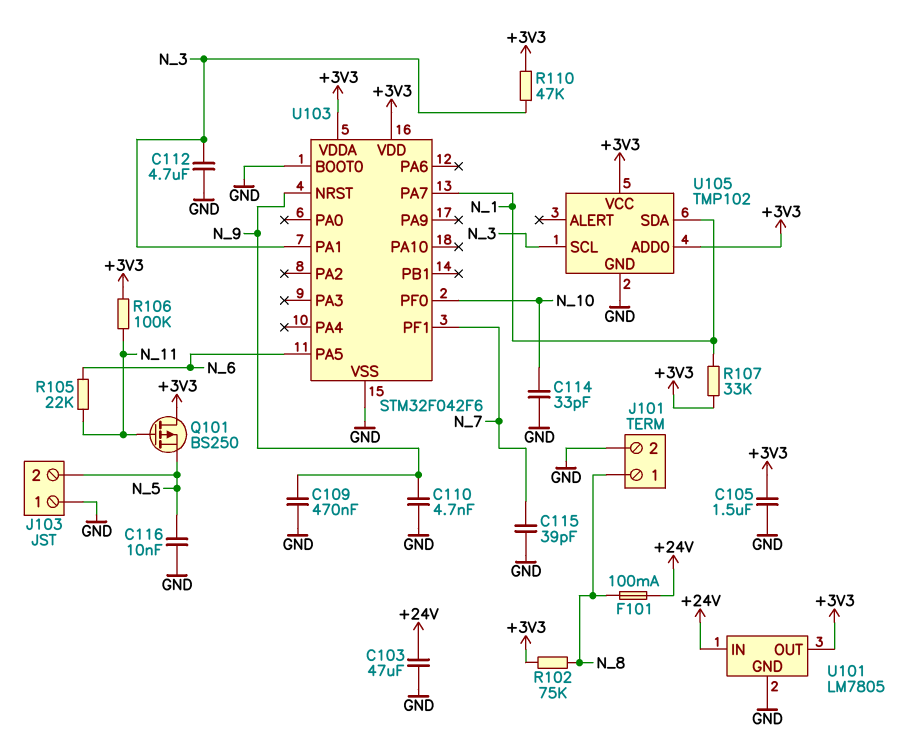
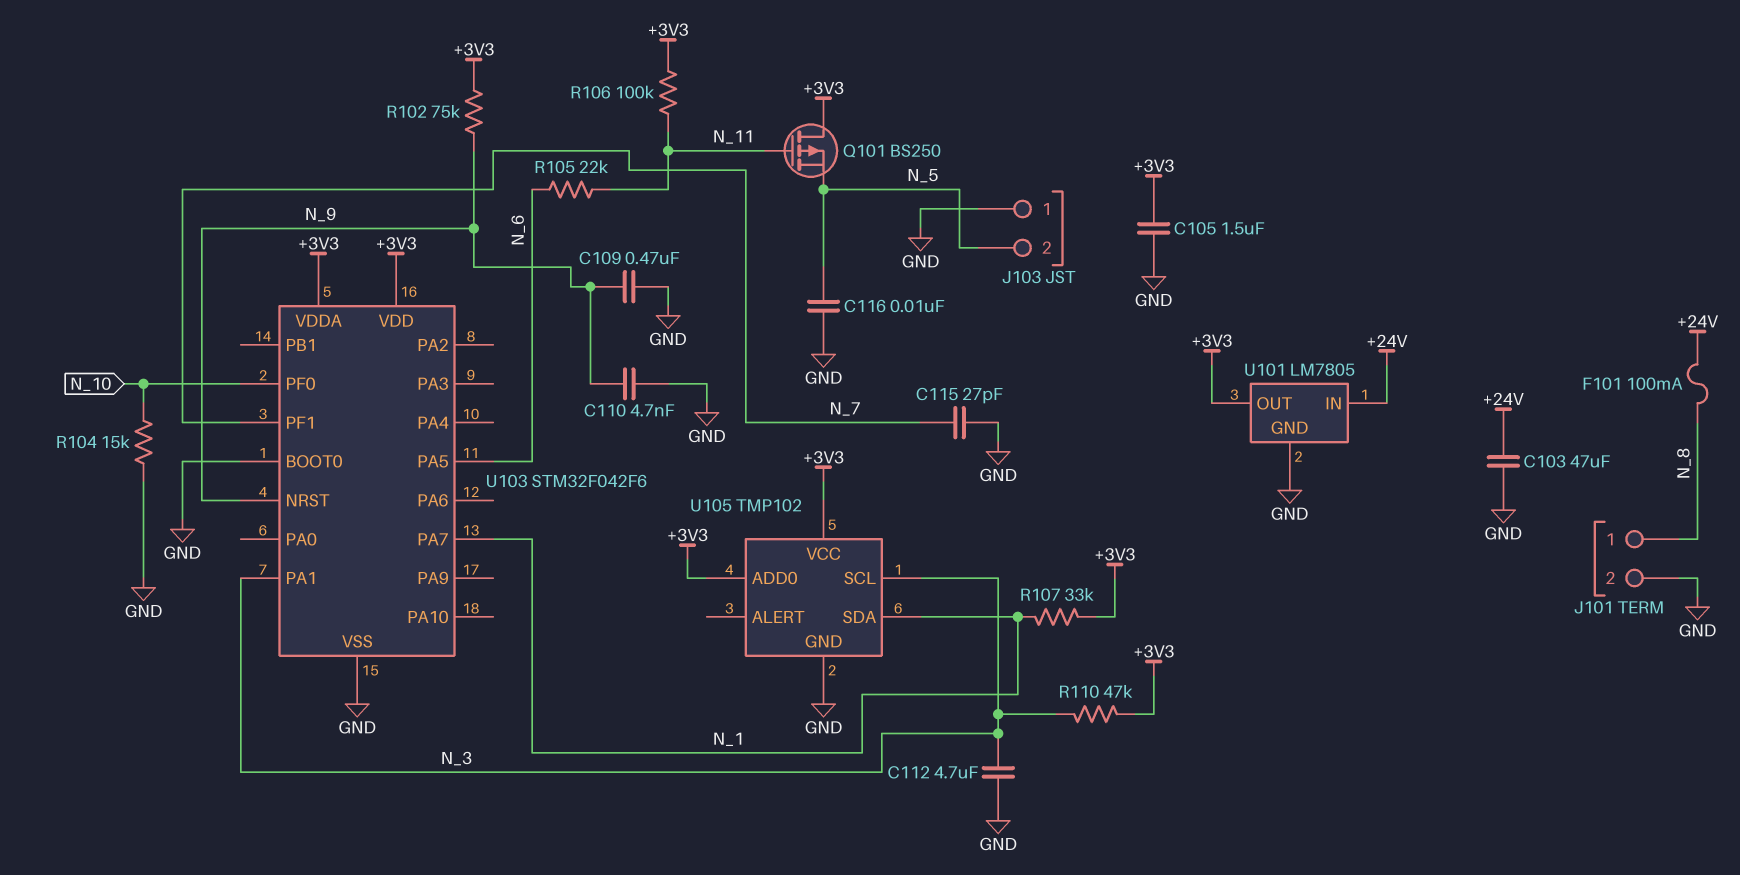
C114: 33pF (GND, N_10) -> none
C115: 39pF (GND, N_7) -> 27pF (GND, N_7)
R102: 75k (+3V3, N_8) -> 75k (+3V3, N_9)
R104: none -> 15k (GND, N_10)

